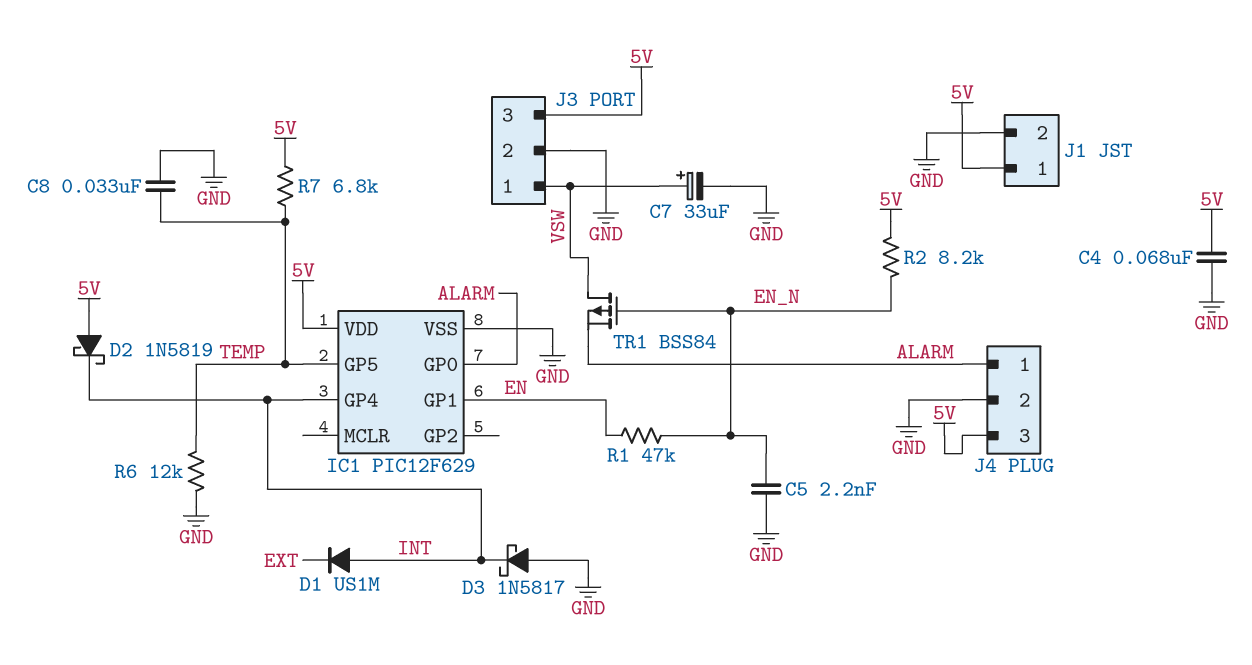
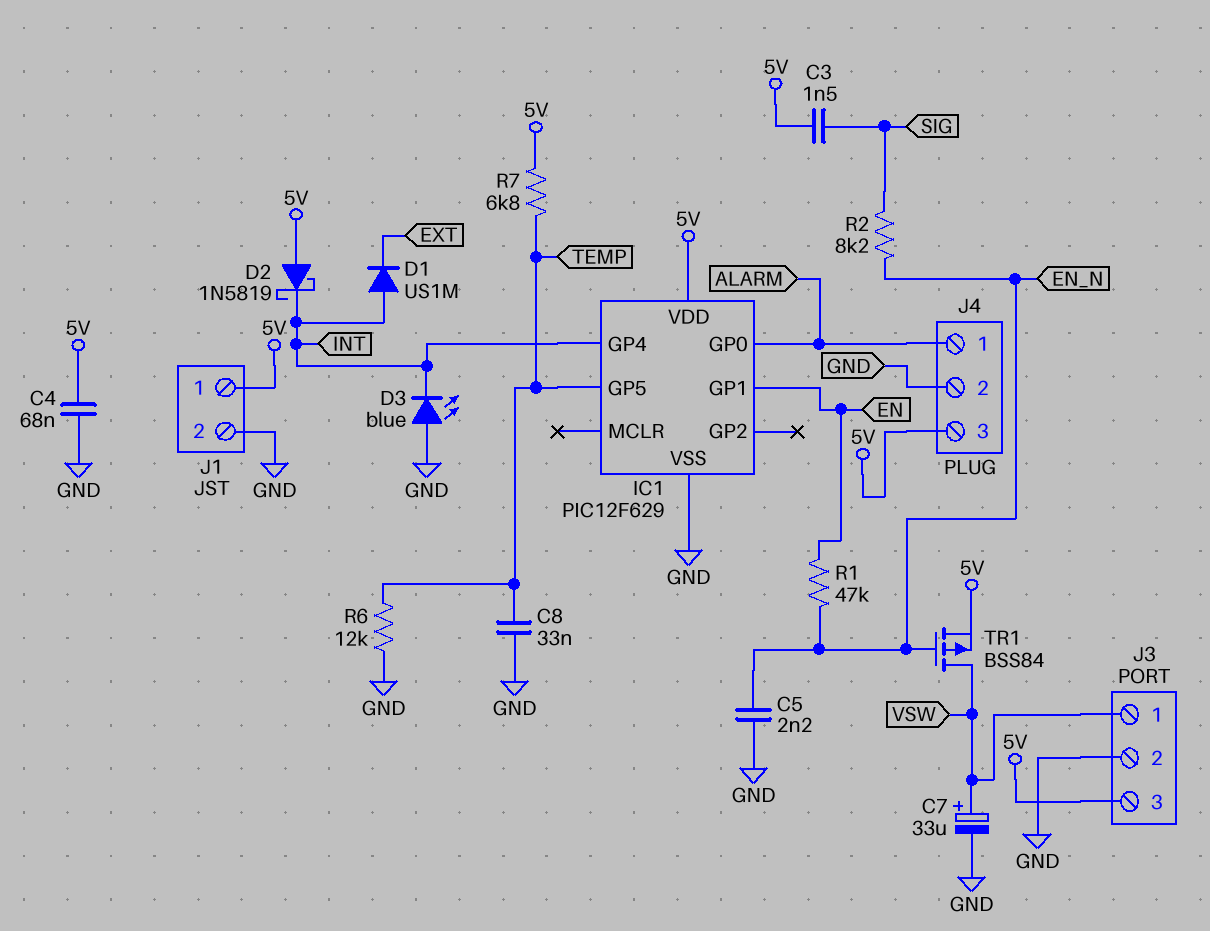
C3: none -> 1.5nF (5V, SIG)
D3: schottky 1N5817 (A GND, K INT) -> LED blue (A GND, K INT)
R2: 8.2k (5V, EN_N) -> 8.2k (EN_N, SIG)
TR1: PMOS BSS84 (G EN_N, D VSW, S ALARM) -> PMOS BSS84 (G EN_N, D VSW, S 5V)

